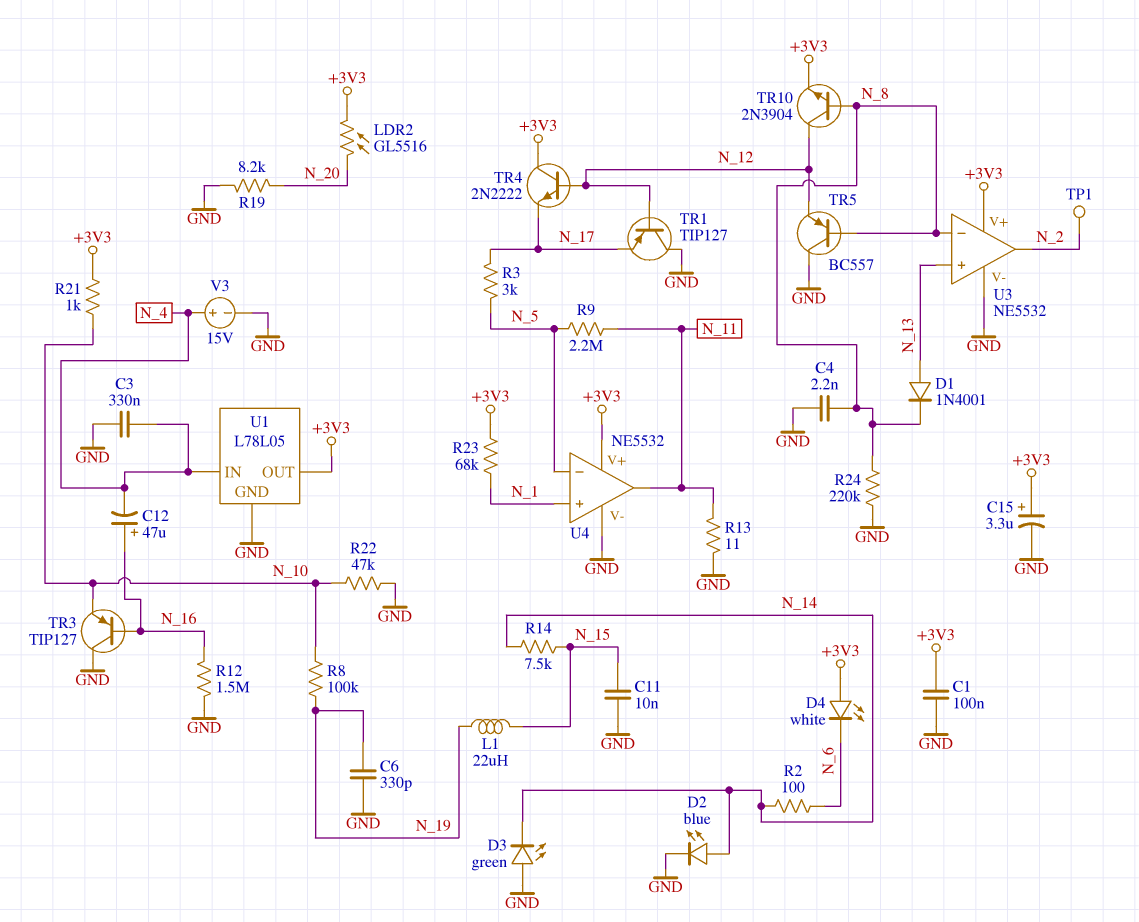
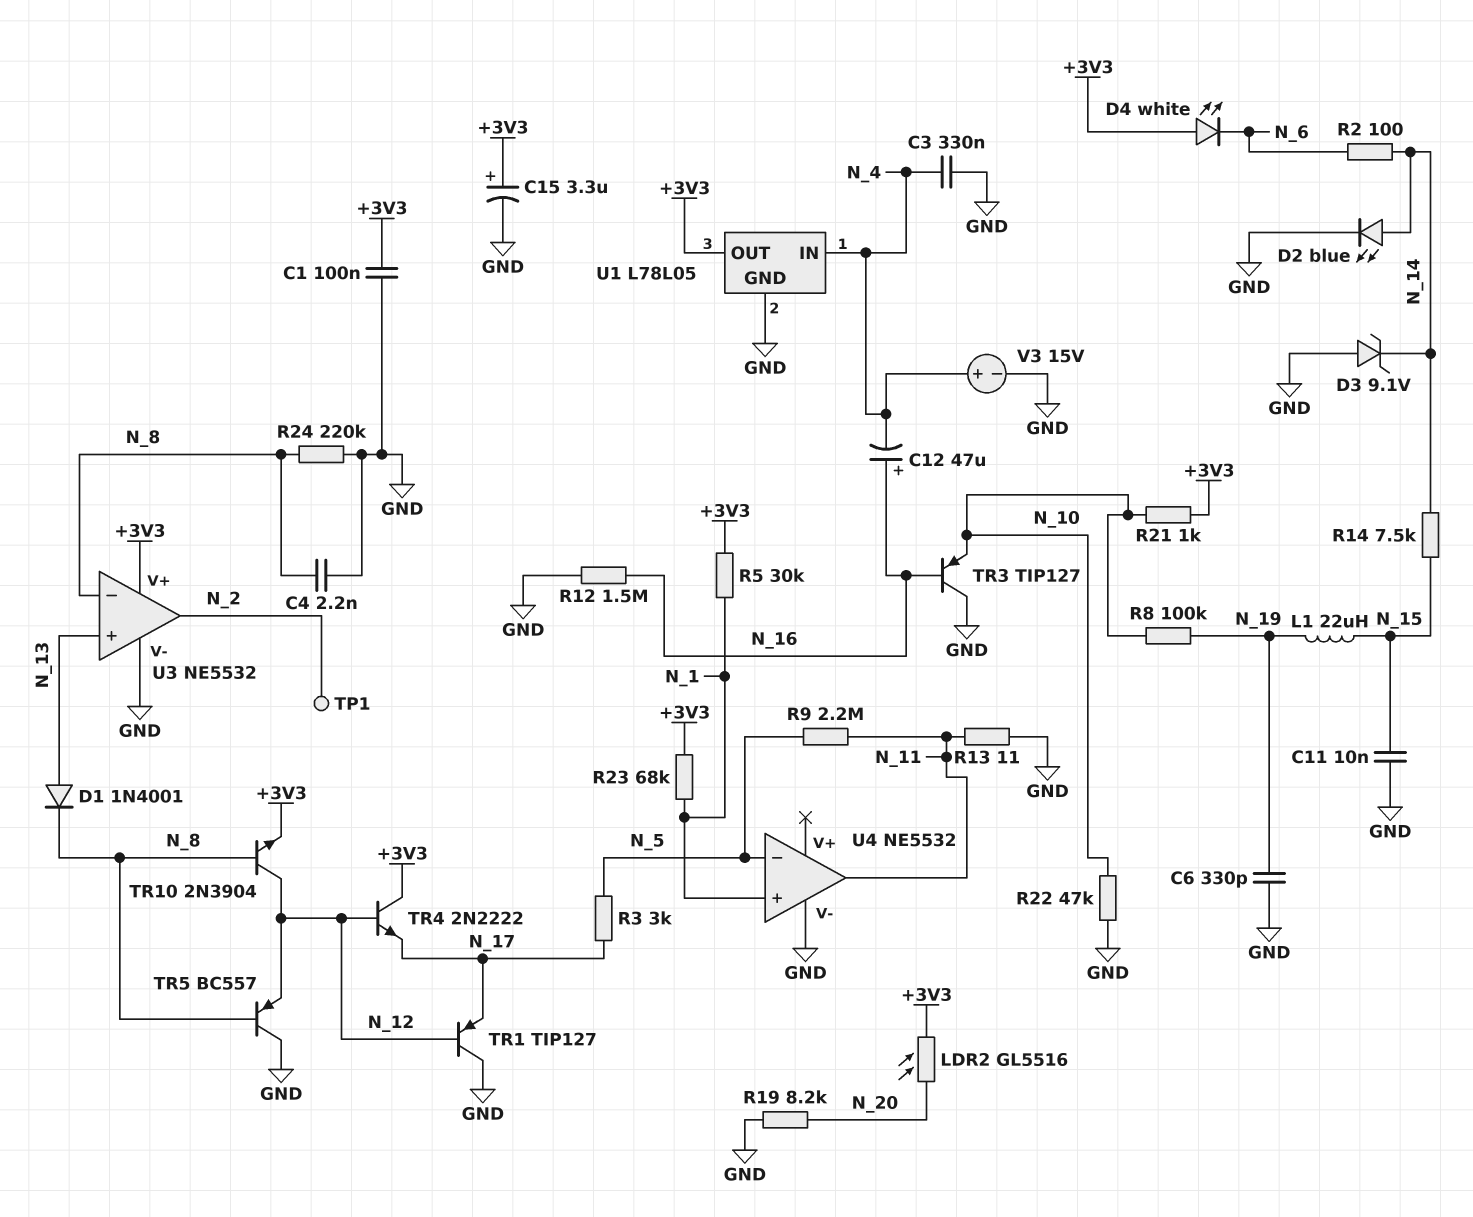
D3: LED green (A GND, K N_14) -> zener 9.1V (A GND, K N_14)
R5: none -> 30k (+3V3, N_1)
U4 pin V+: +3V3 -> none

